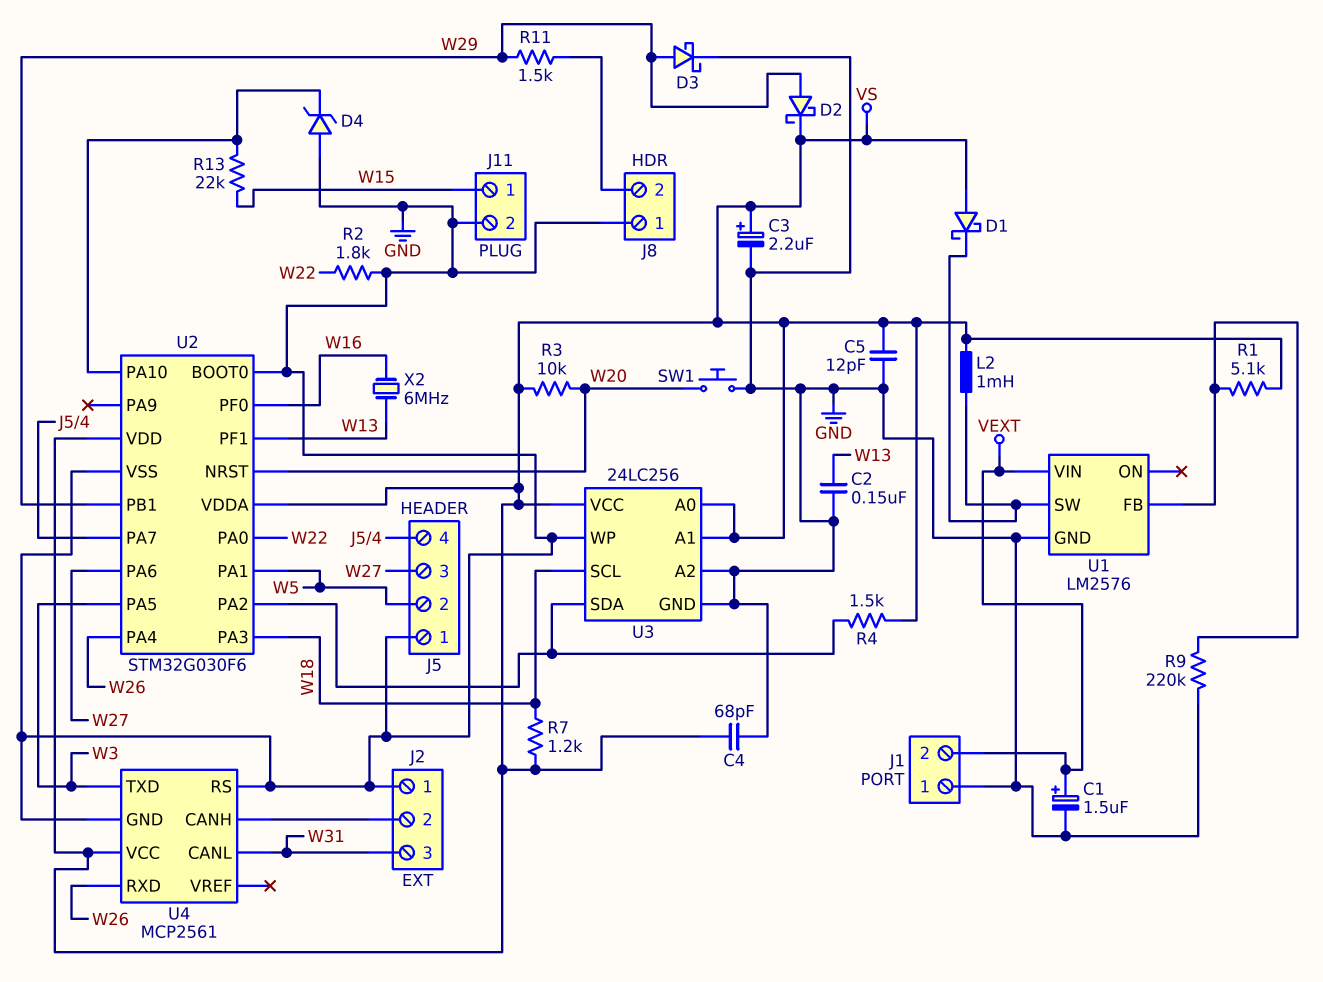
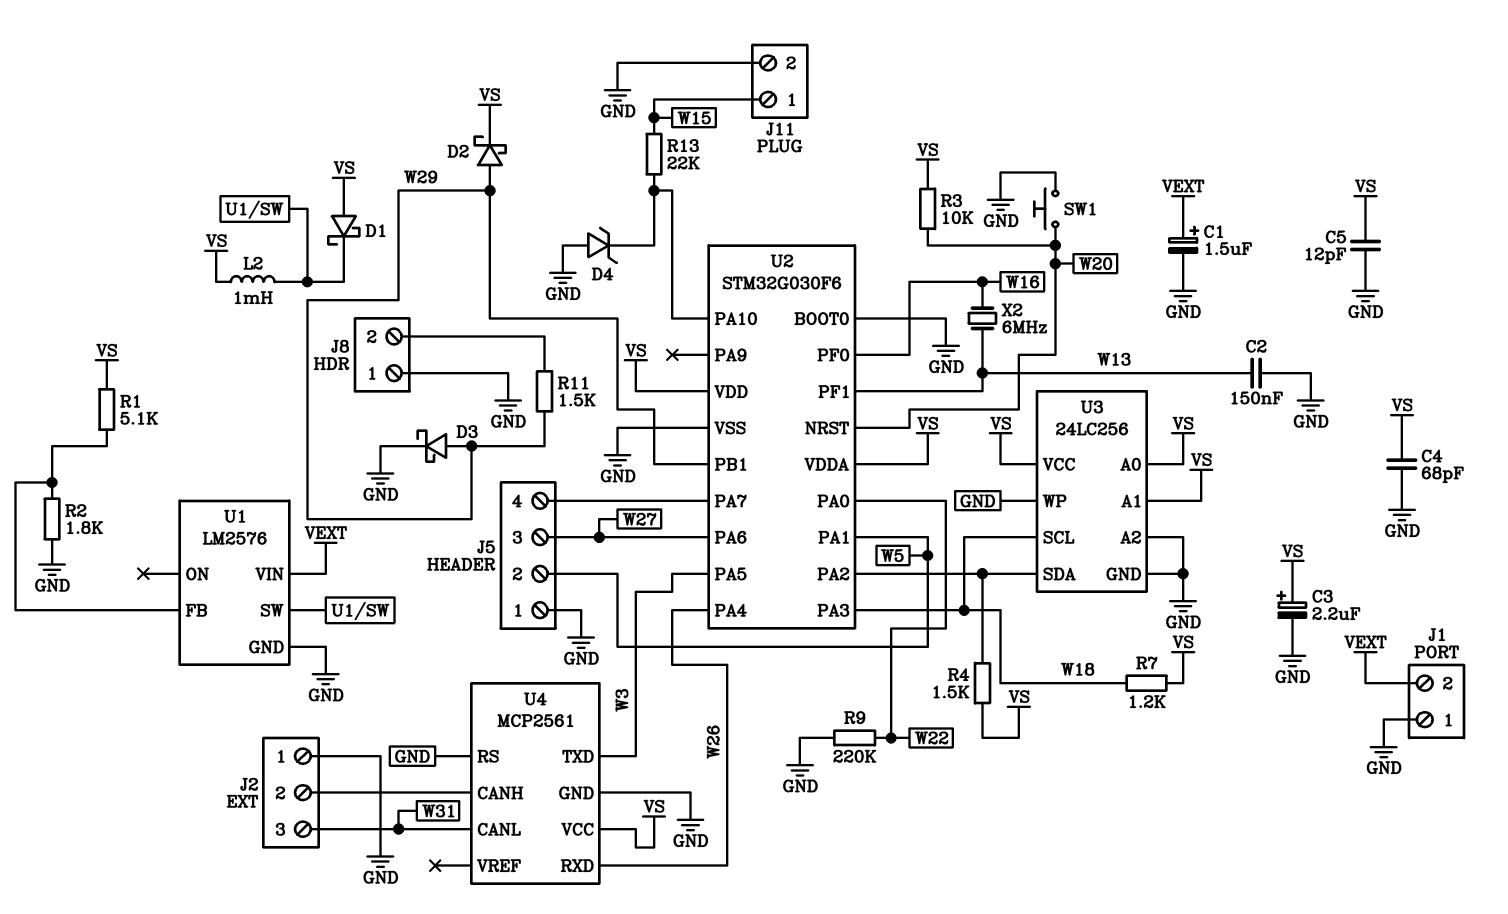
R2: 1.8k (GND, W22) -> 1.8k (GND, U1/FB)
R9: 220k (GND, U1/FB) -> 220k (GND, W22)

